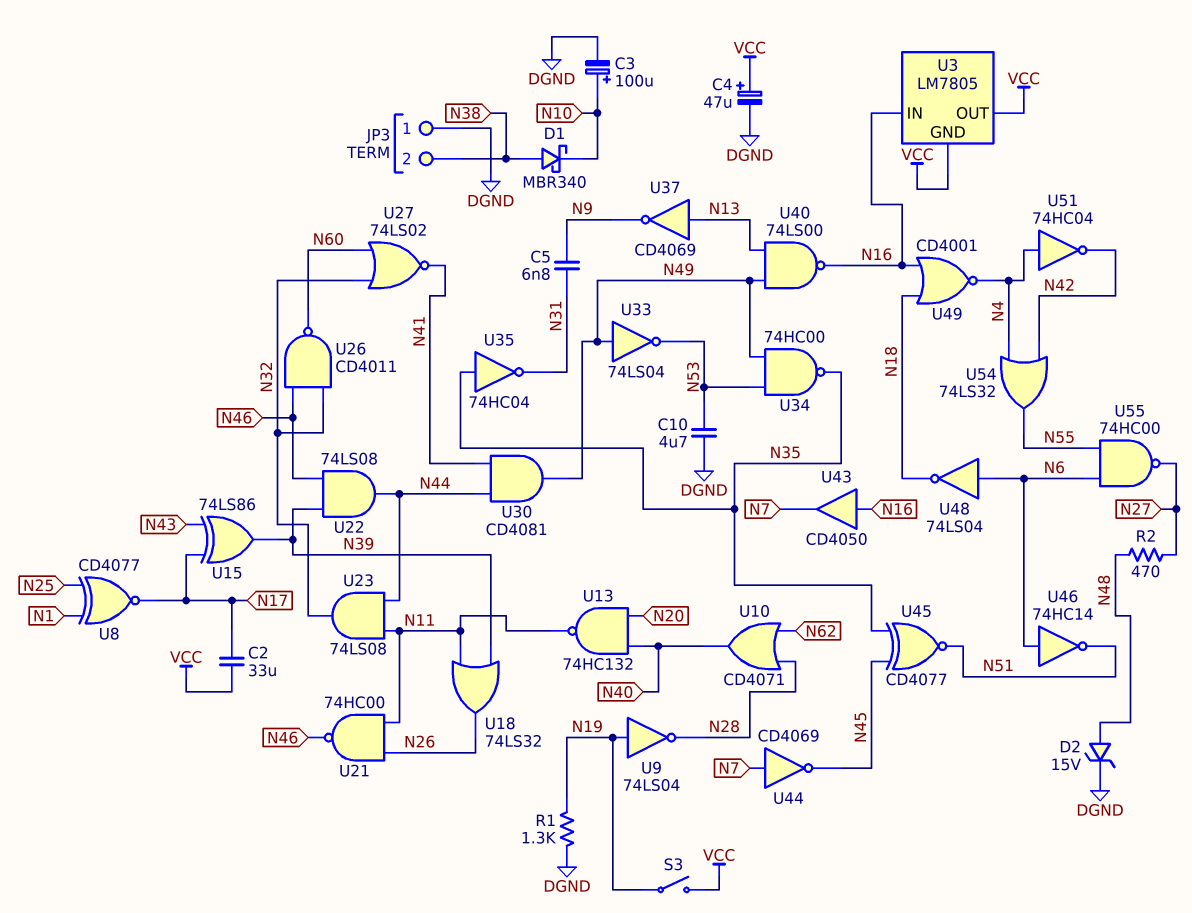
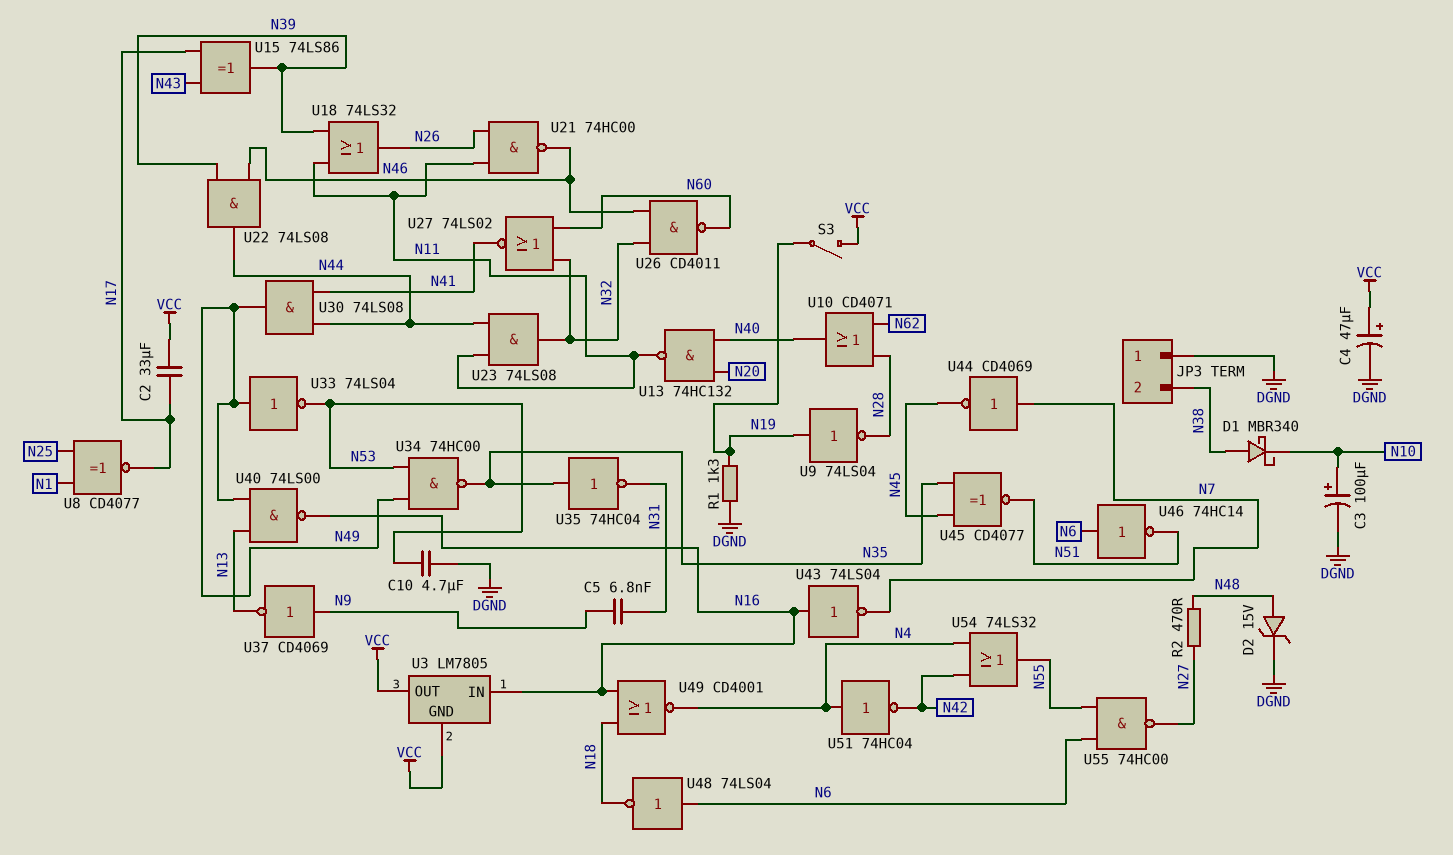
U30: AND CD4081 (in N41, in N44, out N49) -> AND 74LS08 (in N41, in N44, out N49)
U37: NOT CD4069 (in N13, out N9) -> NOT CD4069 (in N9, out N13)
U43: buffer CD4050 (in N16, out N7) -> NOT 74LS04 (in N16, out N7)

